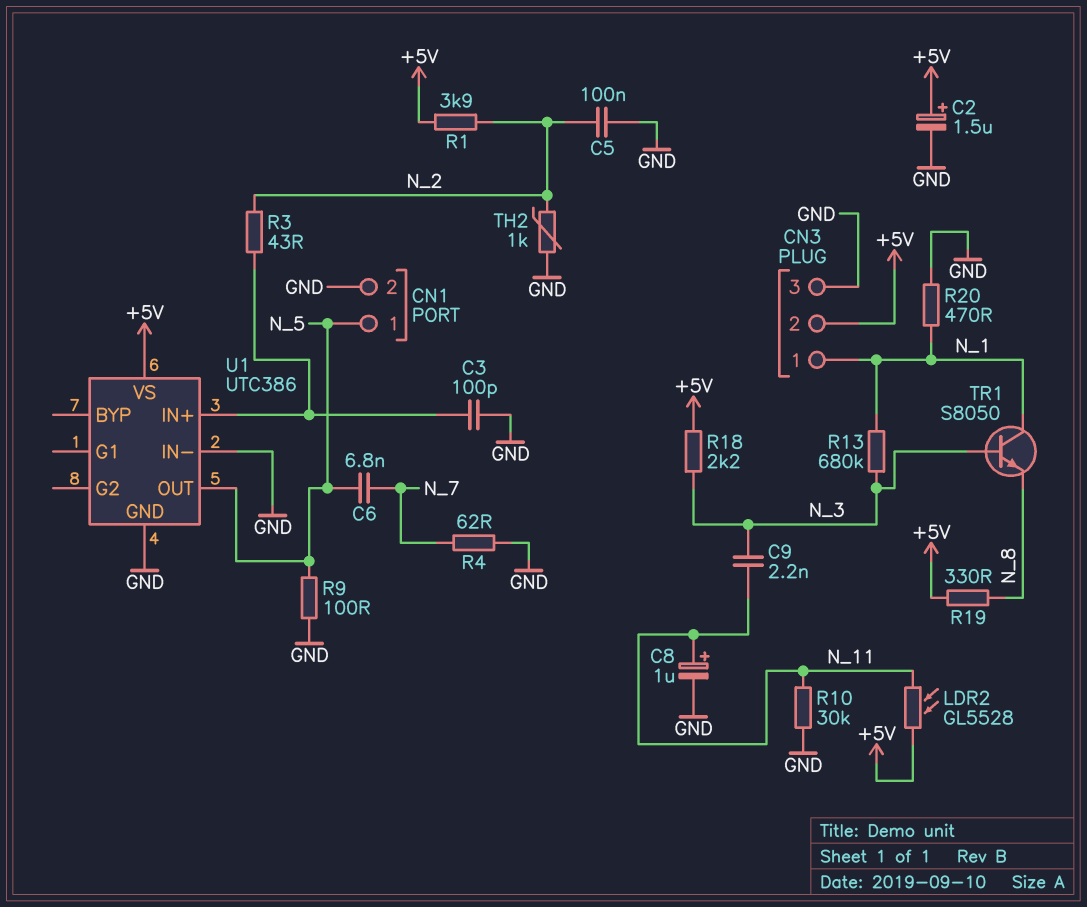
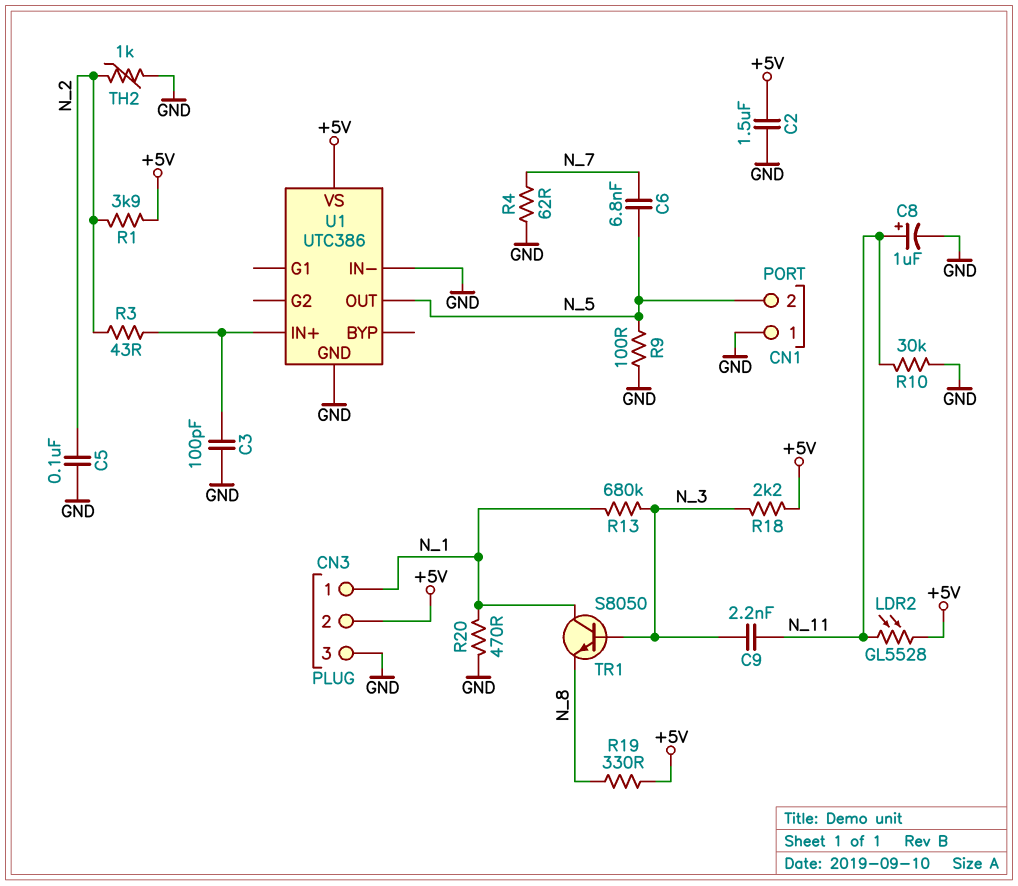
C2: 1.5uF (plus +5V, minus GND) -> 1.5uF (+5V, GND)
CN1 pin 1: N_5 -> GND
CN1 pin 2: GND -> N_5

